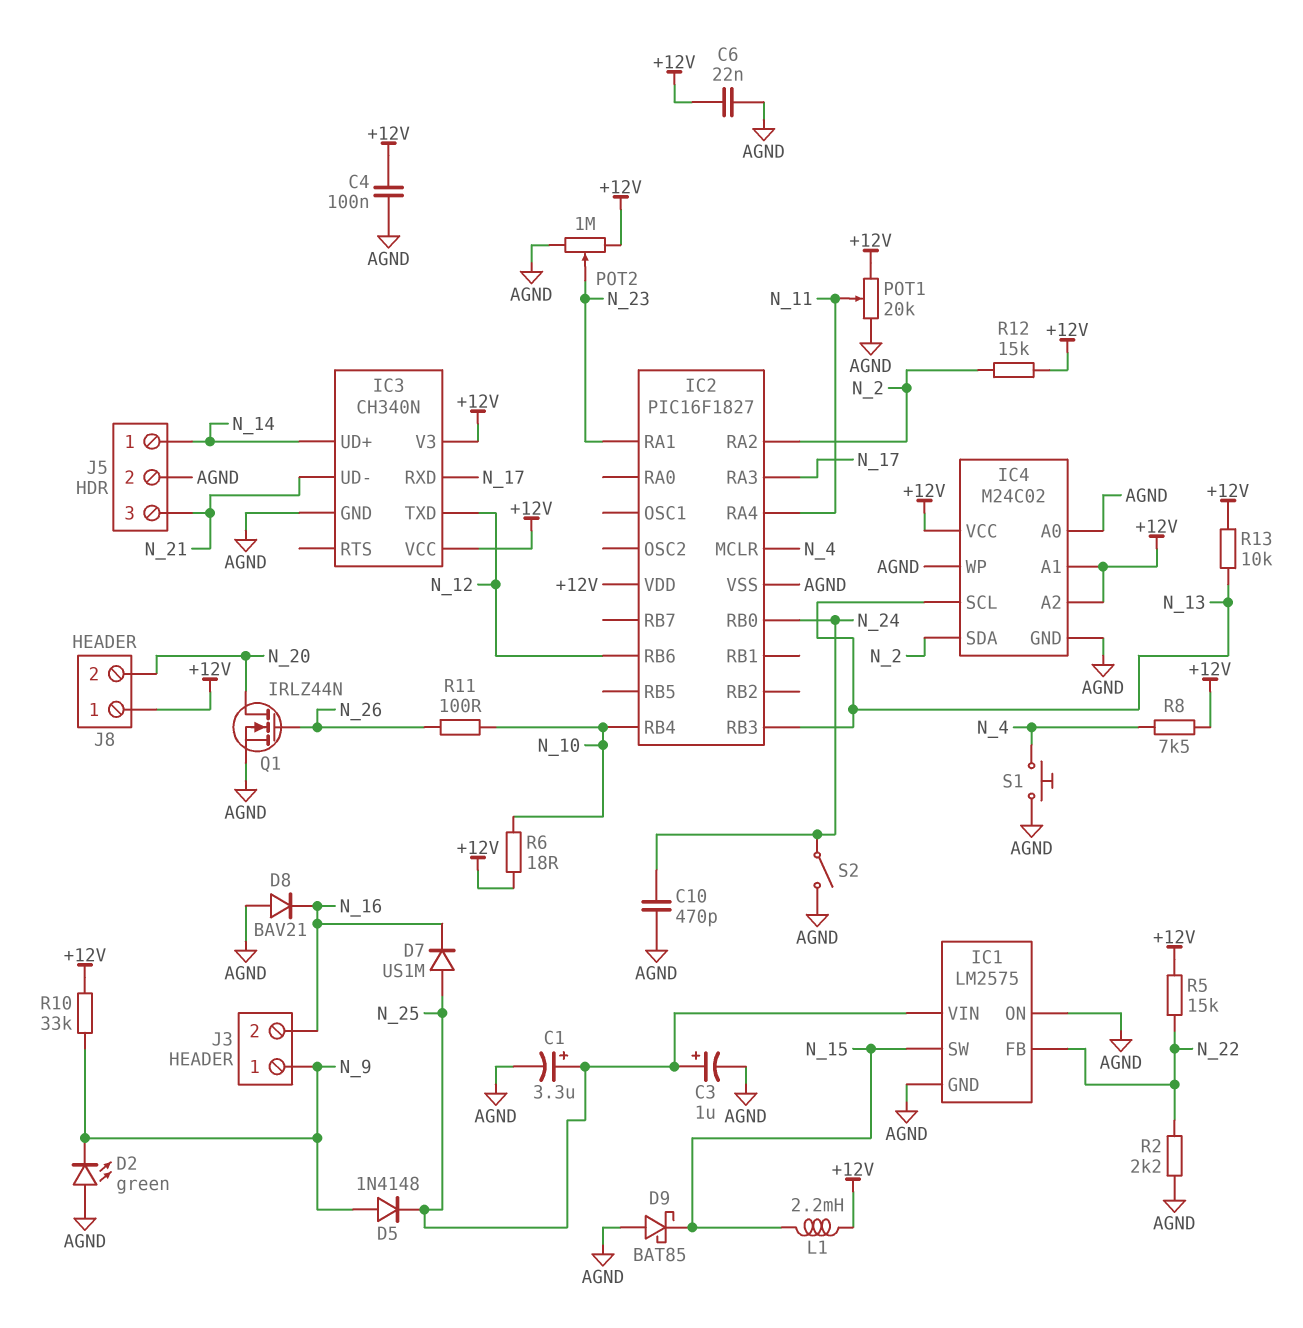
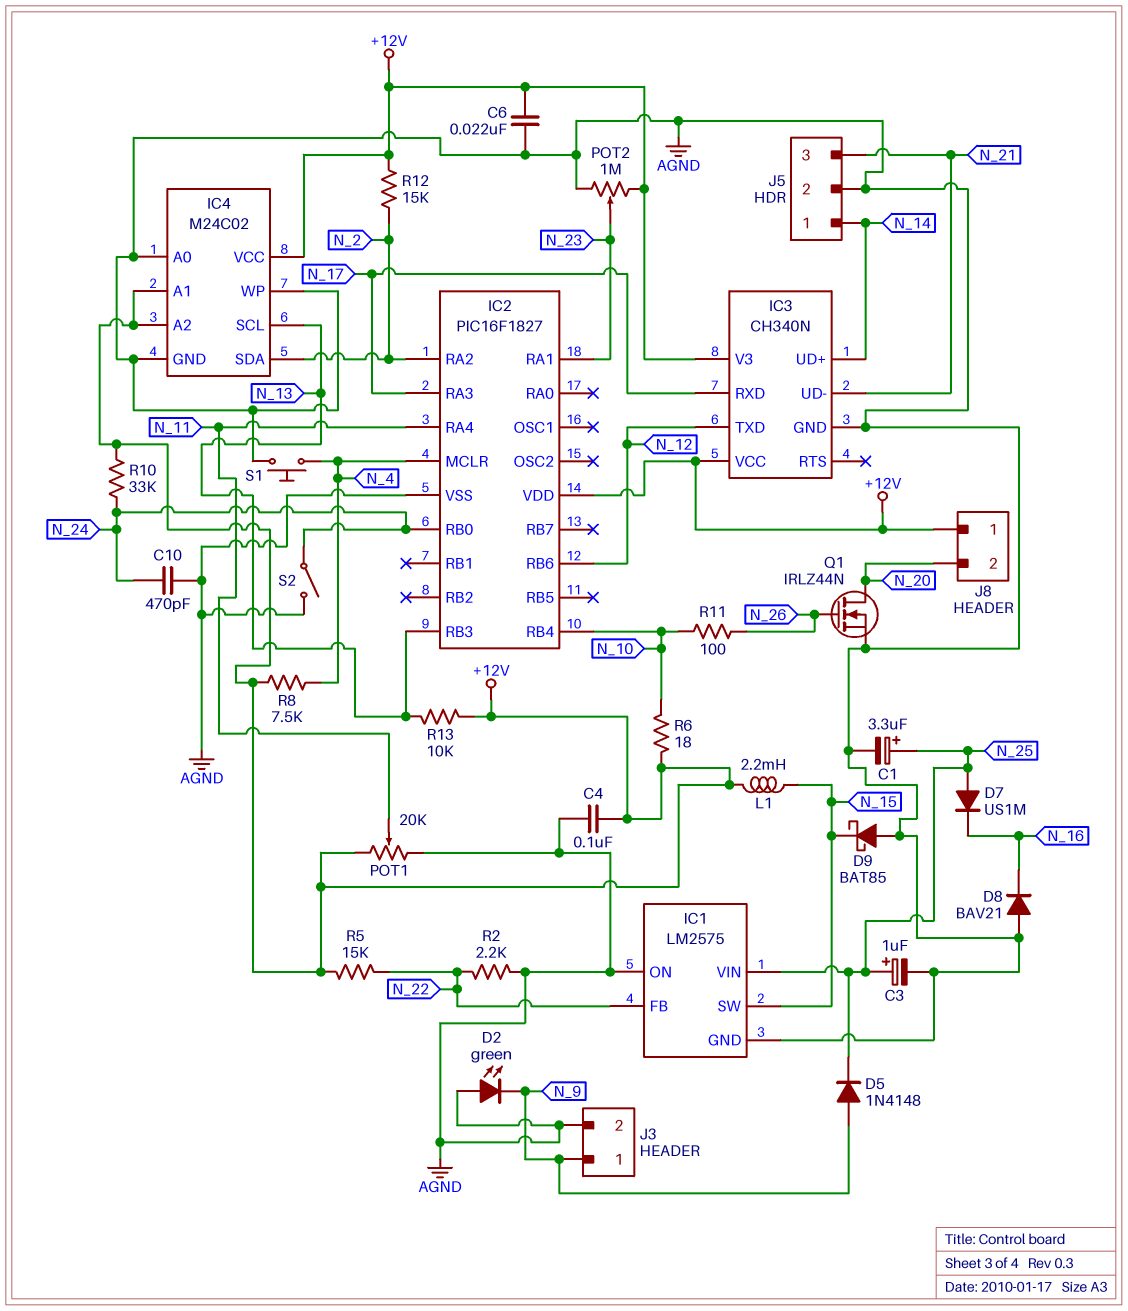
J3 pin 2: N_16 -> AGND
R10: 33k (+12V, N_9) -> 33k (+12V, N_24)

